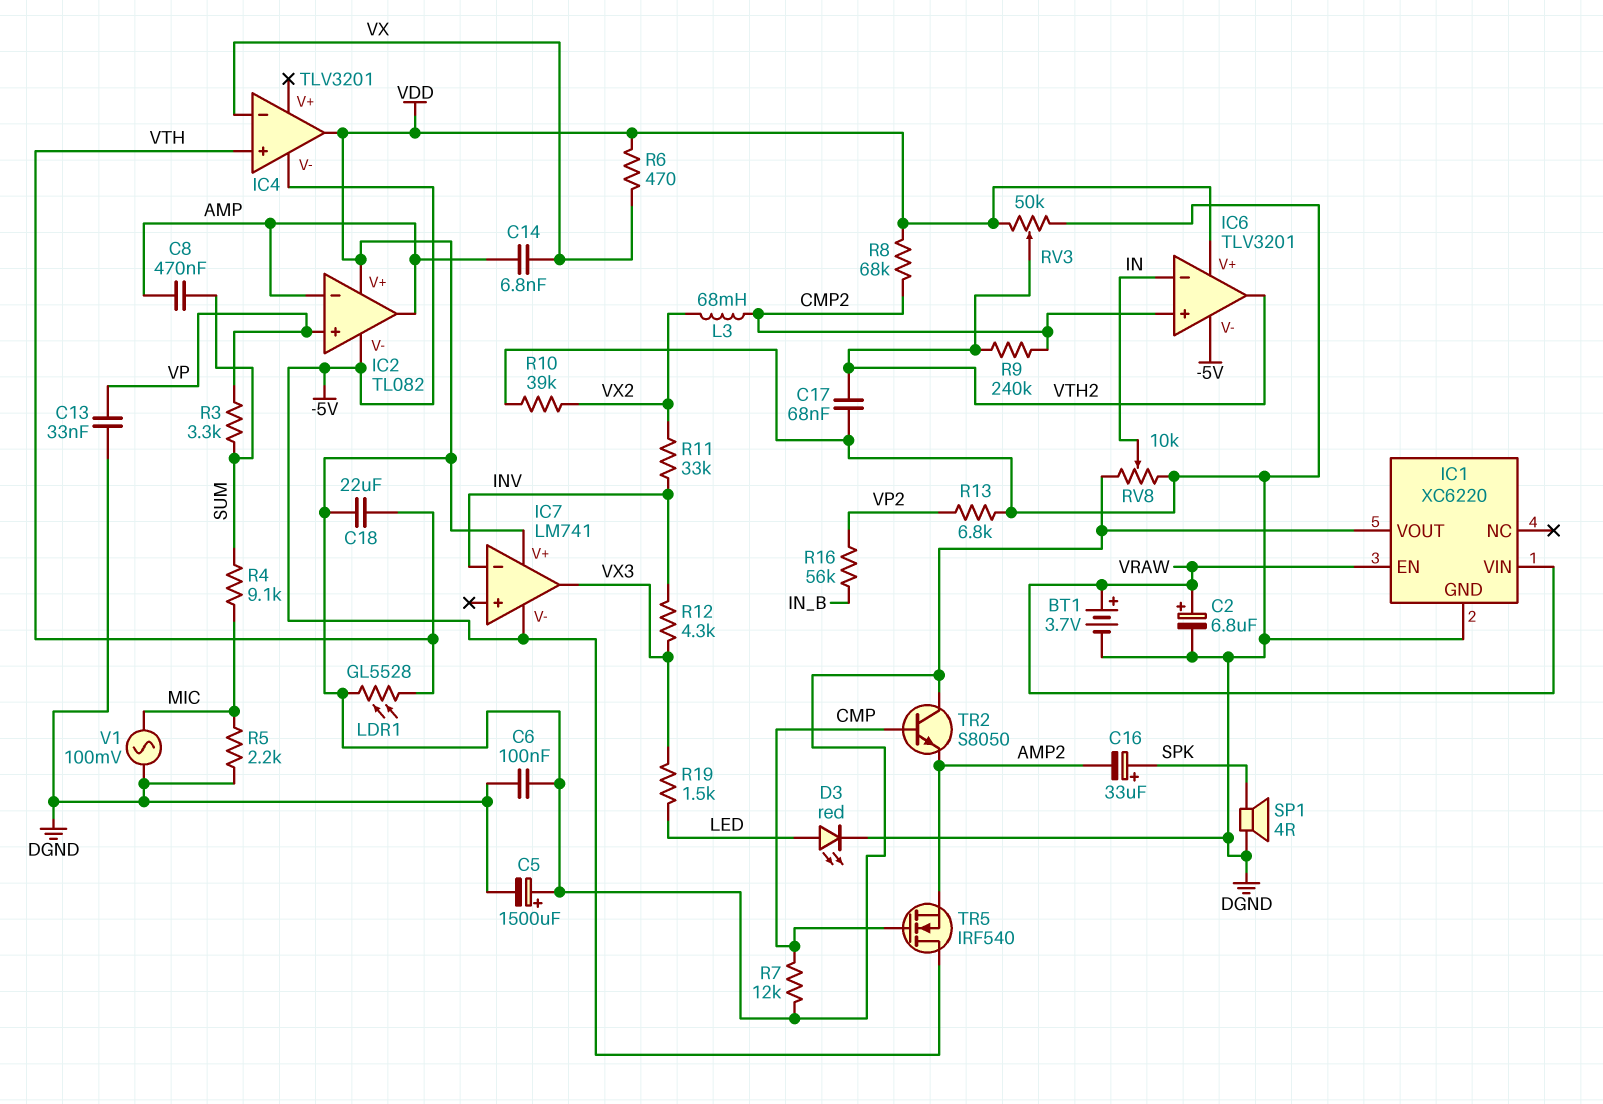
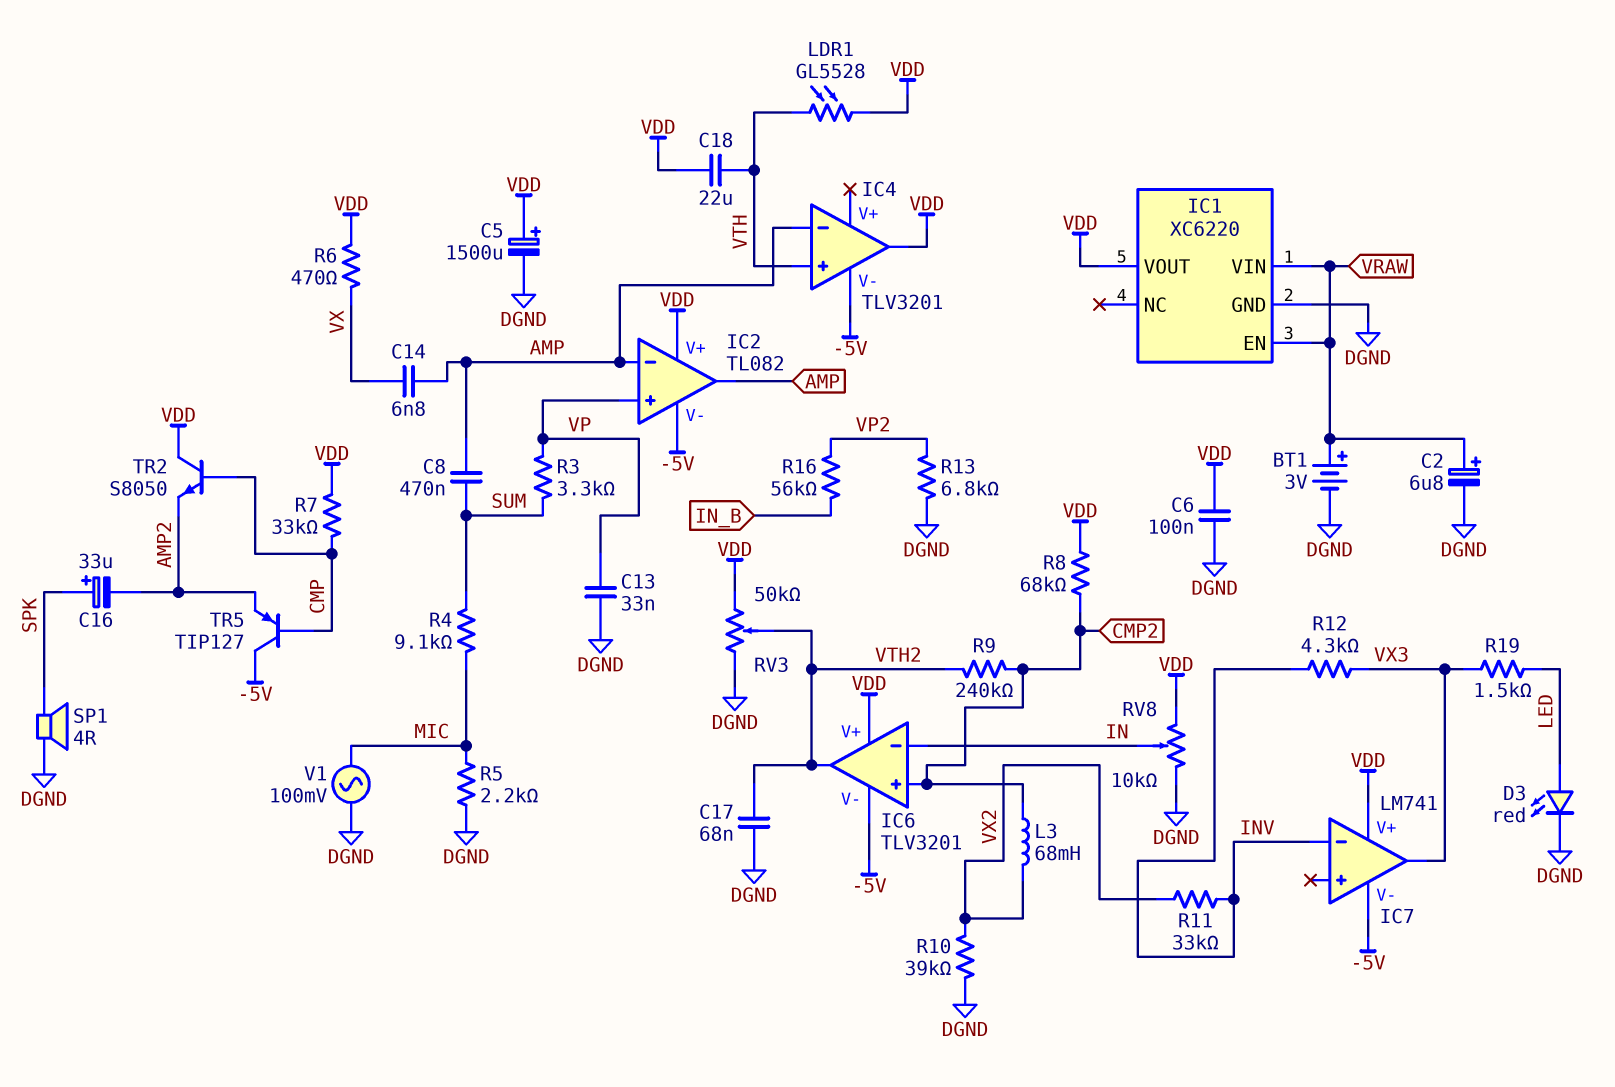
BT1: 3.7V (plus VRAW, minus DGND) -> 3V (plus VRAW, minus DGND)
IC4 pin in-: VX -> AMP
R7: 12k (CMP, VDD) -> 33k (CMP, VDD)
TR5: NMOS IRF540 (G CMP, D -5V, S AMP2) -> PNP TIP127 (B CMP, C -5V, E AMP2)

